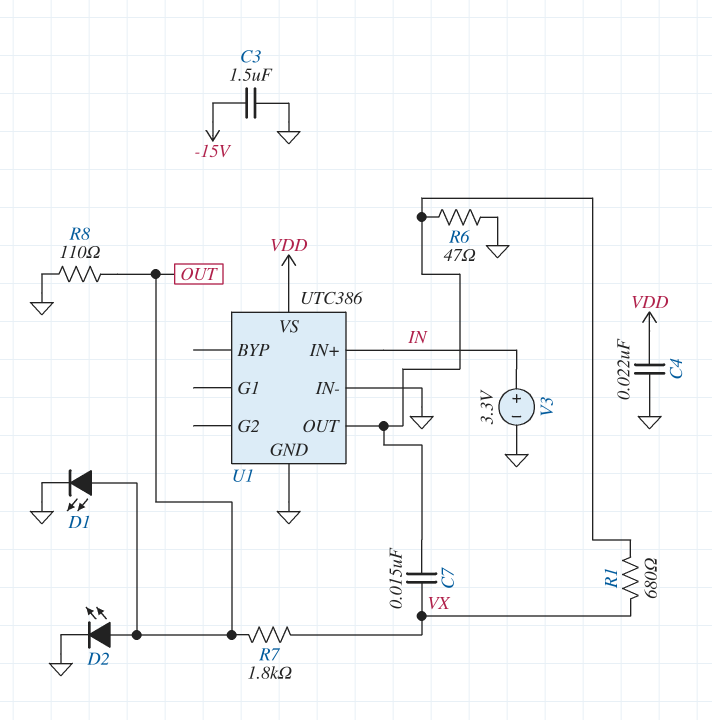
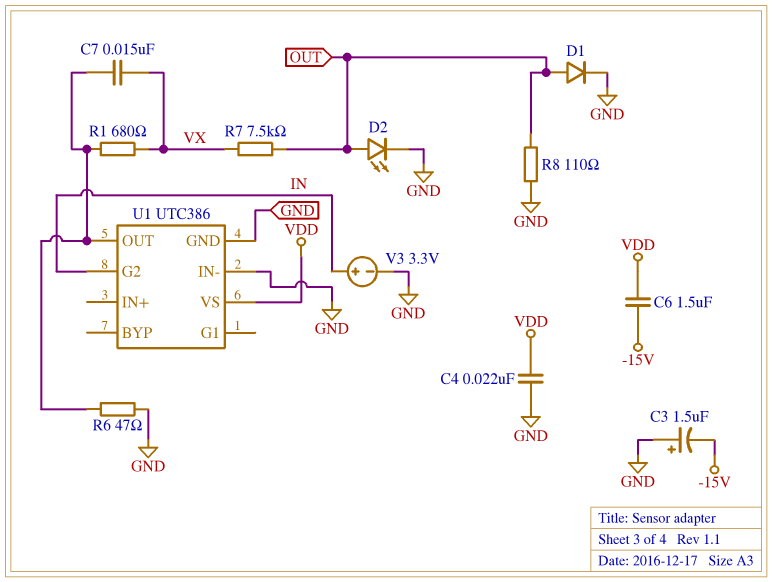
C3: 1.5uF (-15V, GND) -> 1.5uF (plus GND, minus -15V)
C6: none -> 1.5uF (-15V, VDD)
D1: LED (A OUT, K GND) -> diode (A OUT, K GND)
R7: 1.8k (OUT, VX) -> 7.5k (OUT, VX)
U1 pin G2: none -> IN
U1 pin IN+: IN -> none

